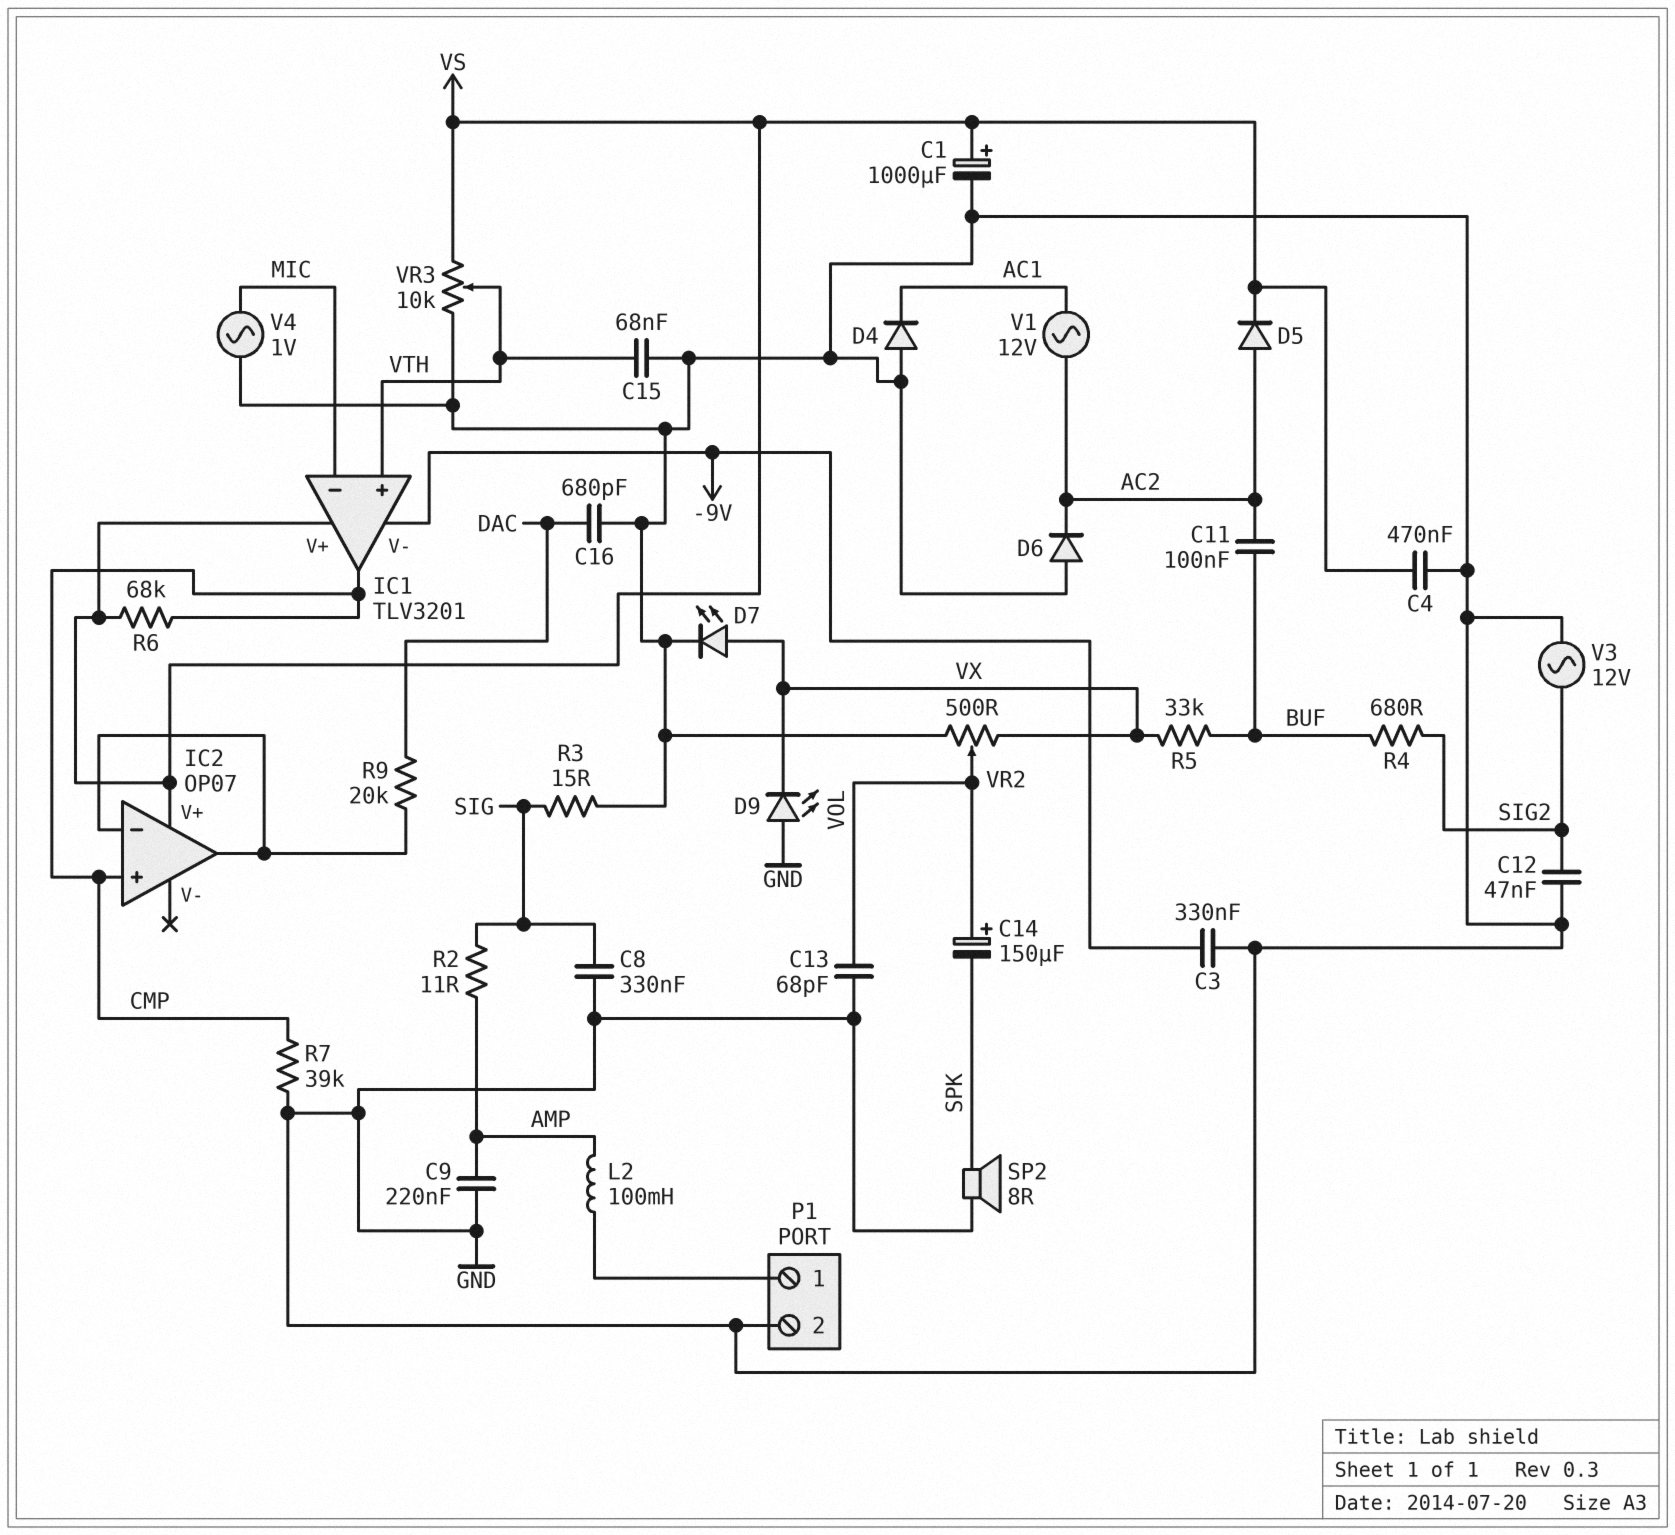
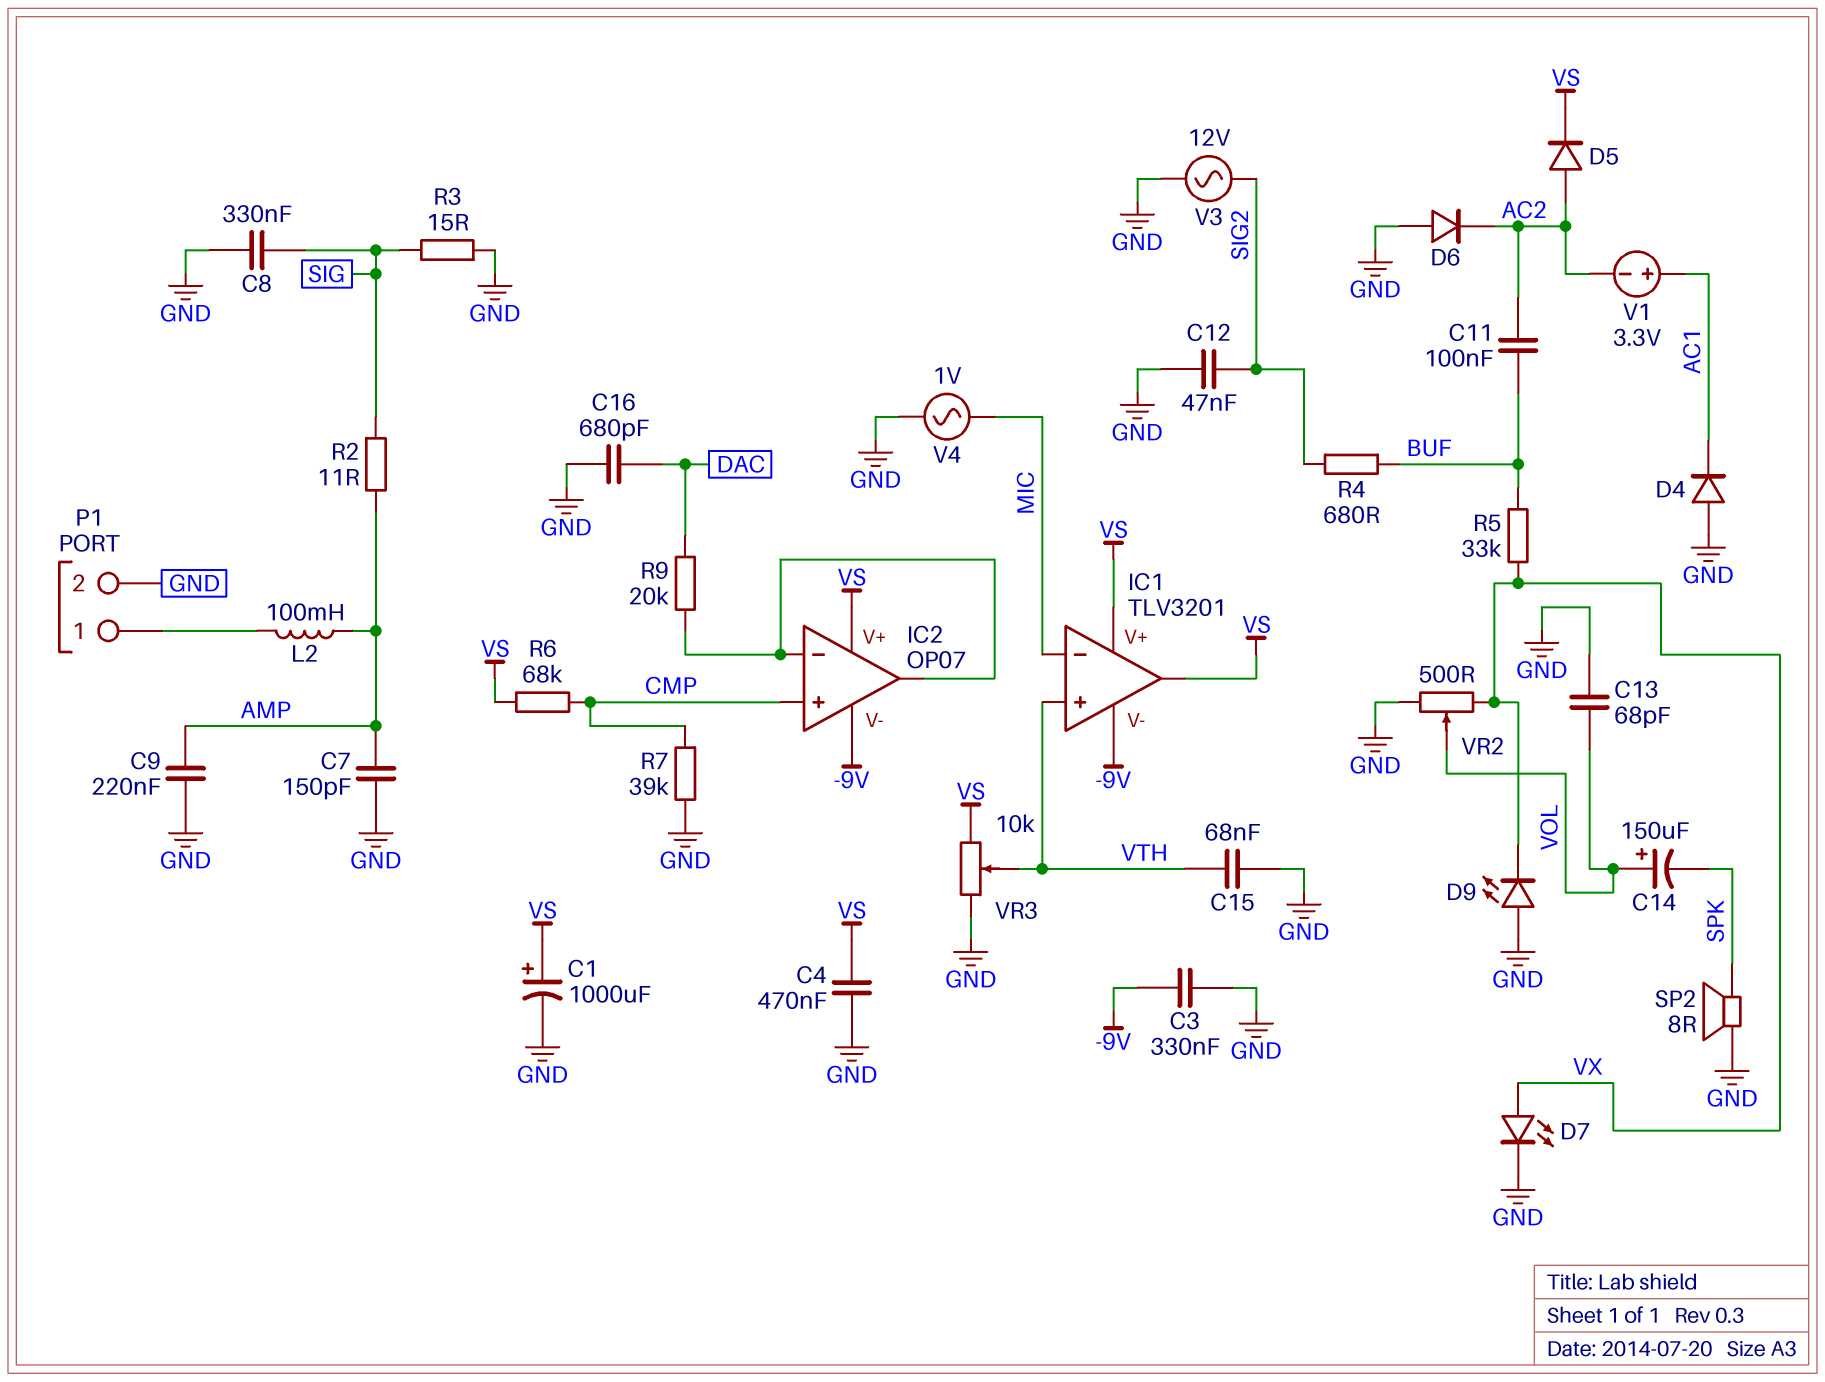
C7: none -> 150pF (AMP, GND)
IC1 pin out: CMP -> VS
IC2 pin V-: none -> -9V
V1: AC 12V (AC1, AC2) -> 3.3V (plus AC1, minus AC2)

